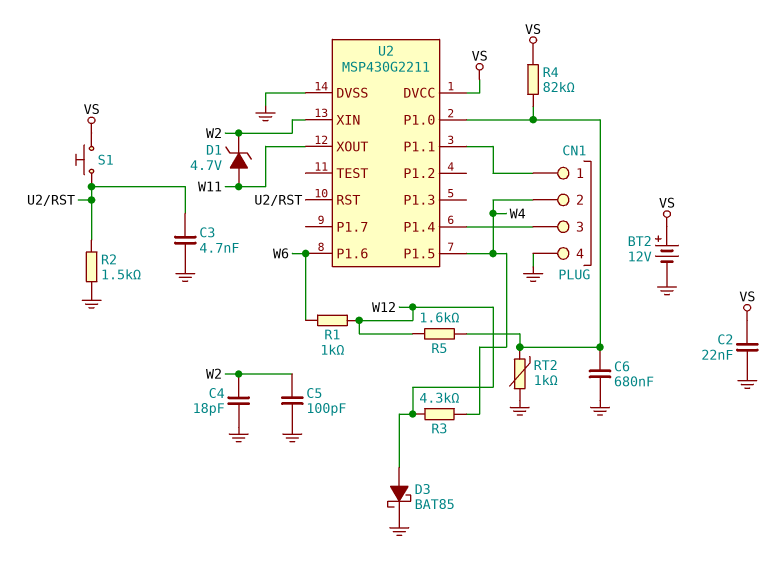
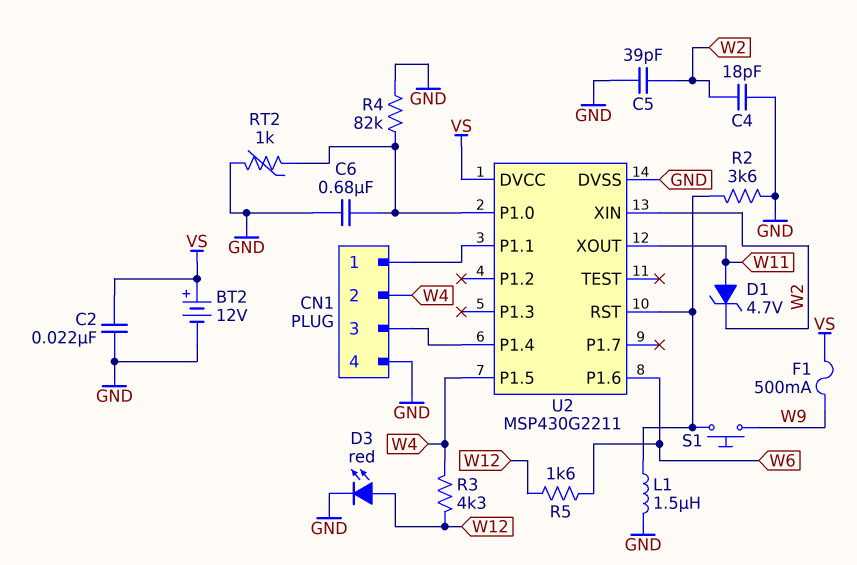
C3: 4.7nF (GND, U2/RST) -> none
C5: 100pF (GND, W2) -> 39pF (GND, W2)
D3: schottky BAT85 (A W12, K GND) -> LED red (A W12, K GND)
F1: none -> 500mA (VS, W9)
L1: none -> 1.5uH (GND, U2/RST)
R1: 1k (W6, W12) -> none
R2: 1.5k (GND, U2/RST) -> 3.6k (GND, U2/RST)
R4: 82k (U2/P1.0, VS) -> 82k (GND, U2/P1.0)
R5: 1.6k (U2/P1.0, W12) -> 1.6k (W6, W12)
S1: button (U2/RST, VS) -> button (U2/RST, W9)

